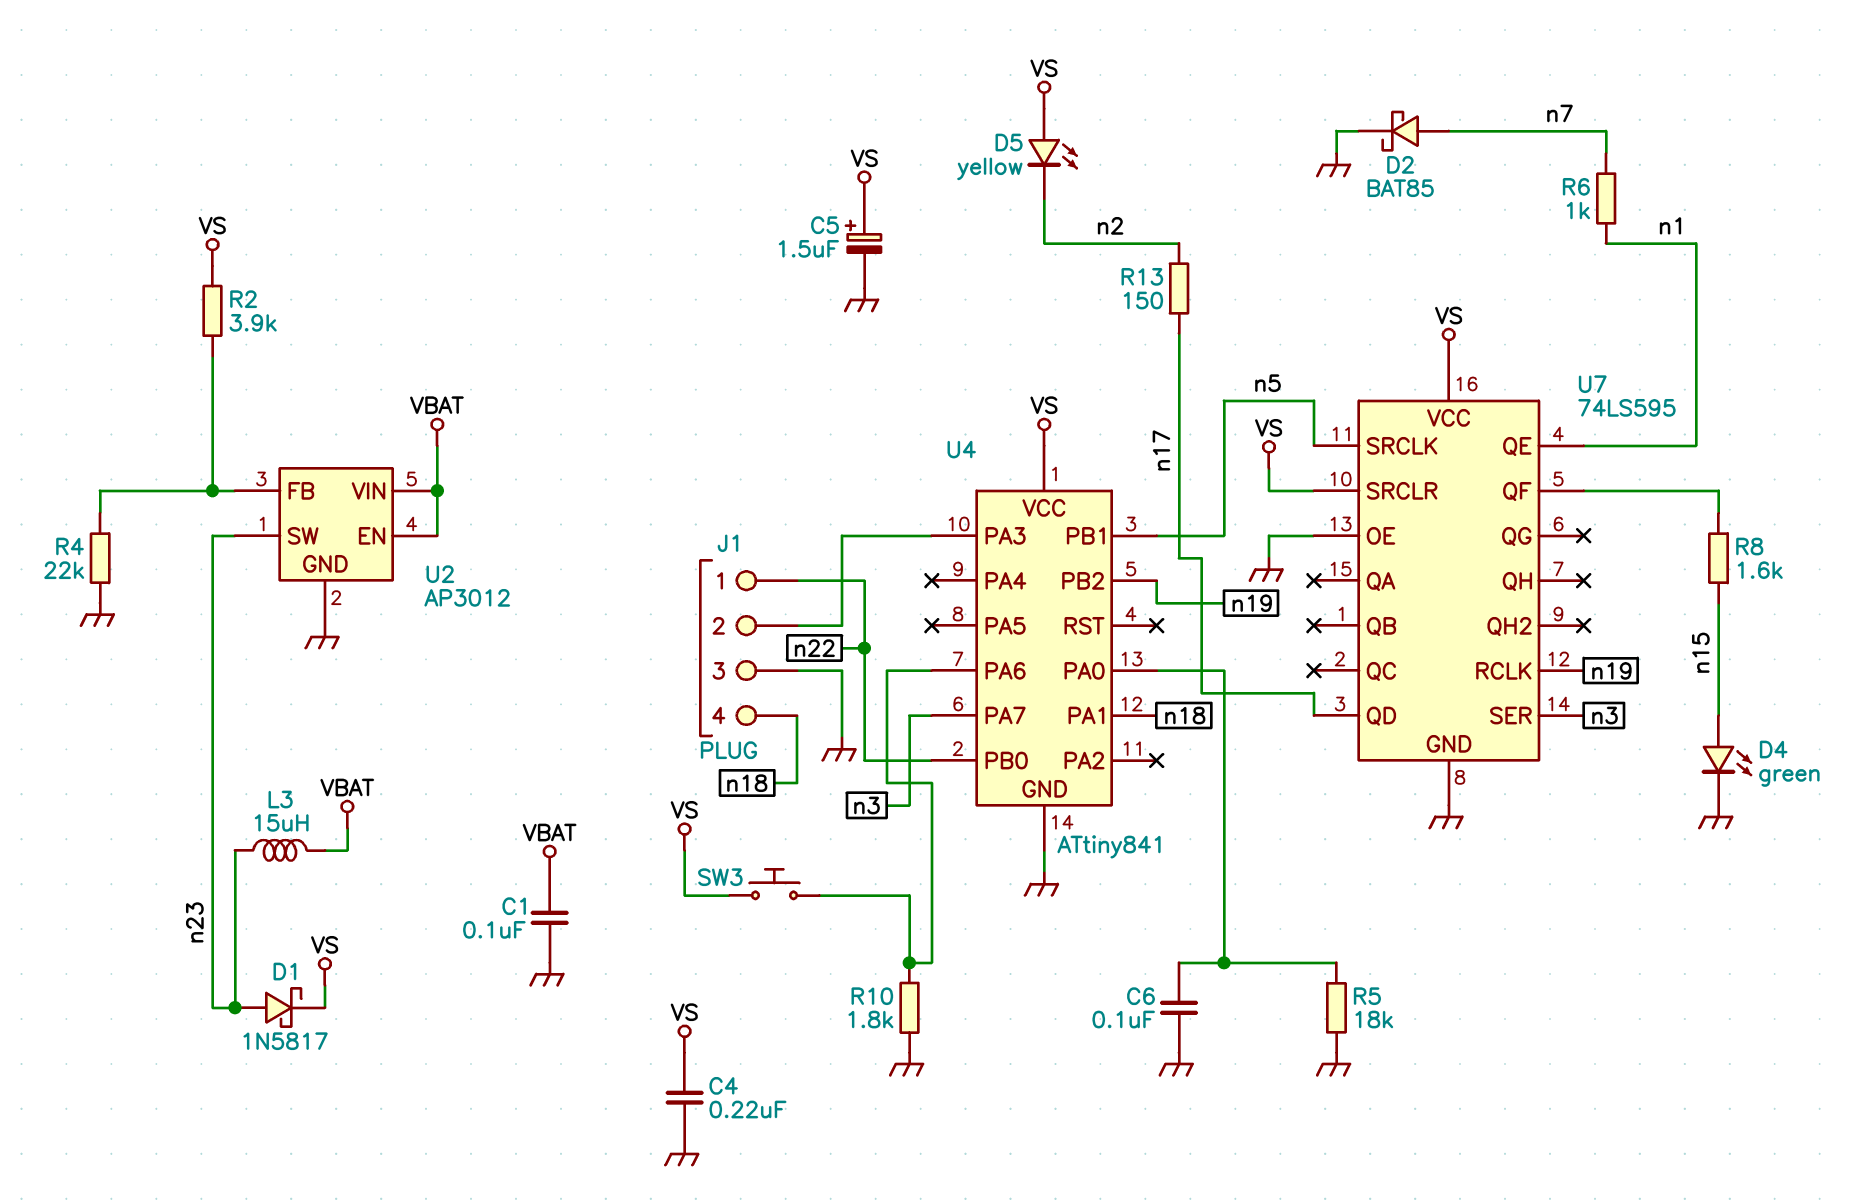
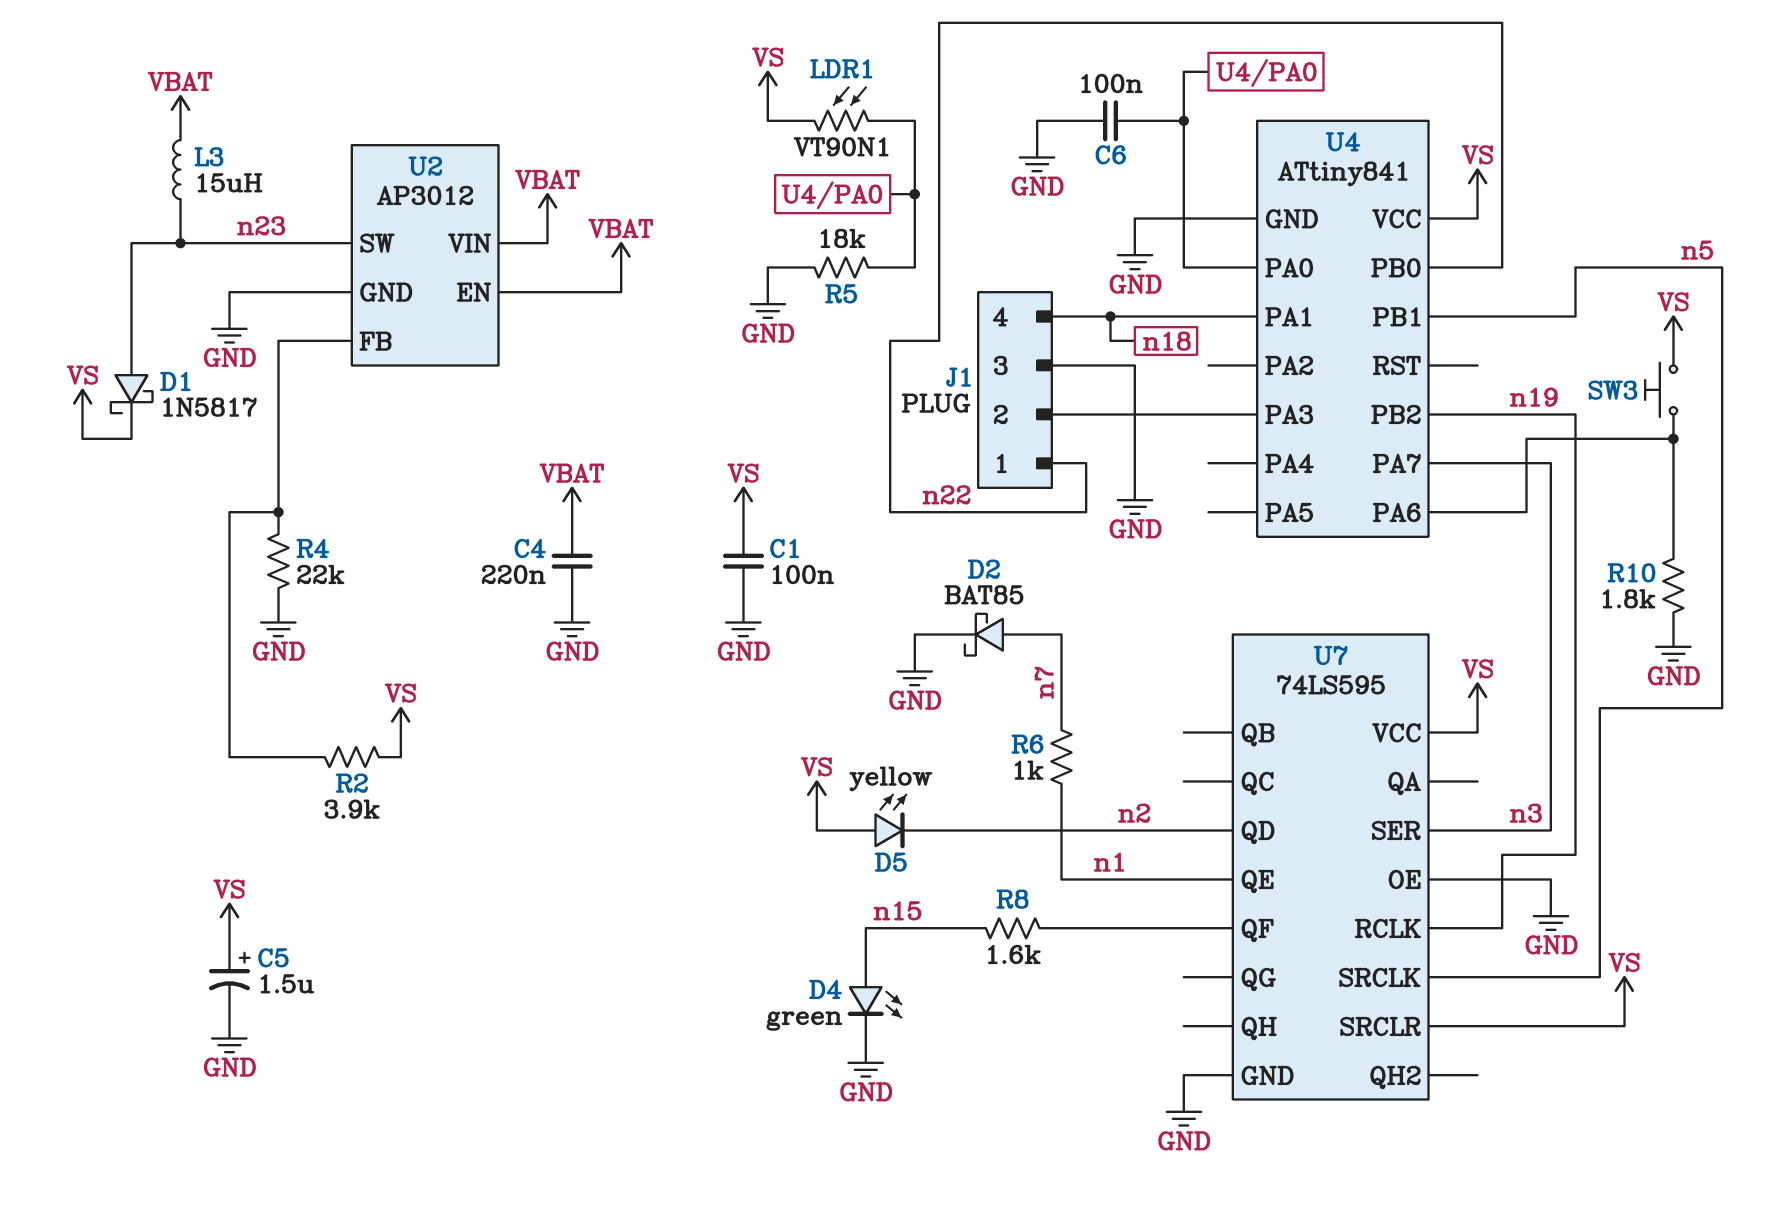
C1: 100nF (GND, VBAT) -> 100nF (GND, VS)
C4: 220nF (GND, VS) -> 220nF (GND, VBAT)
LDR1: none -> VT90N1 (U4/PA0, VS)
R13: 150 (n2, n17) -> none
U7 pin QD: n17 -> n2

